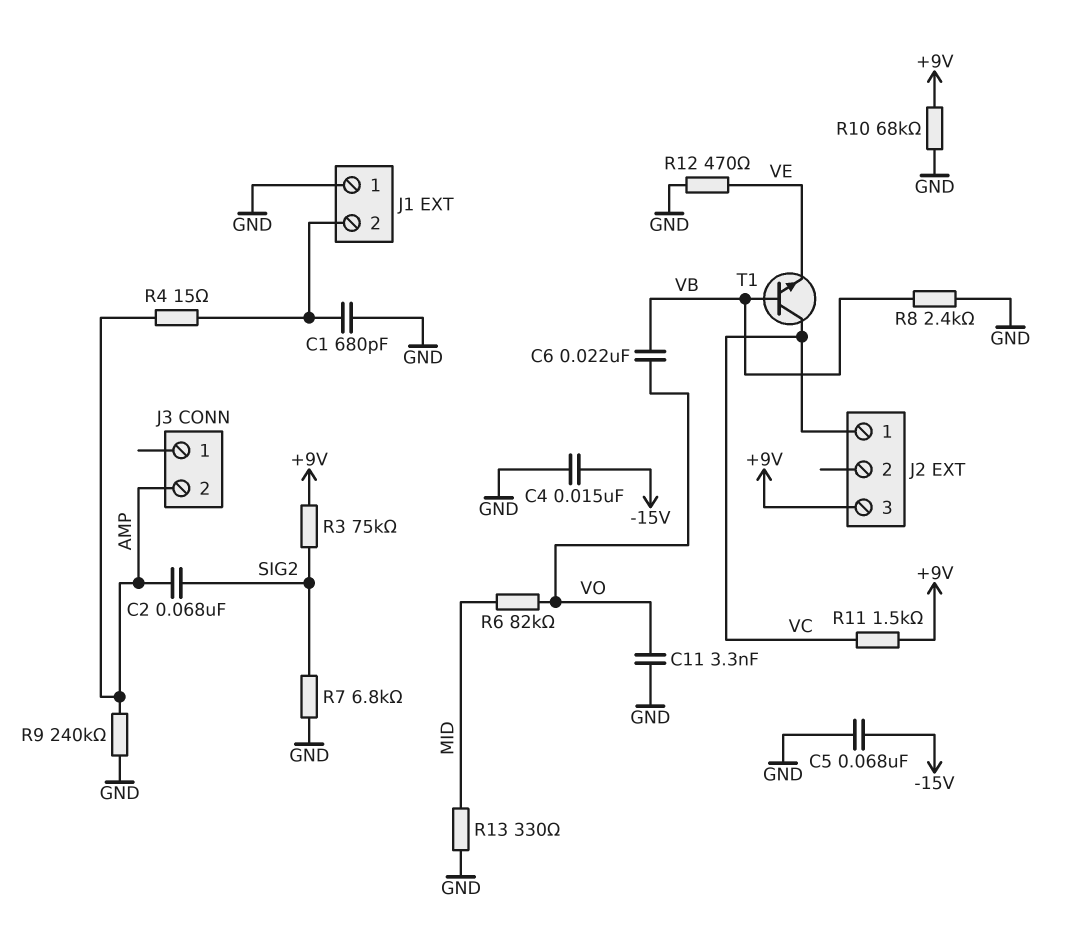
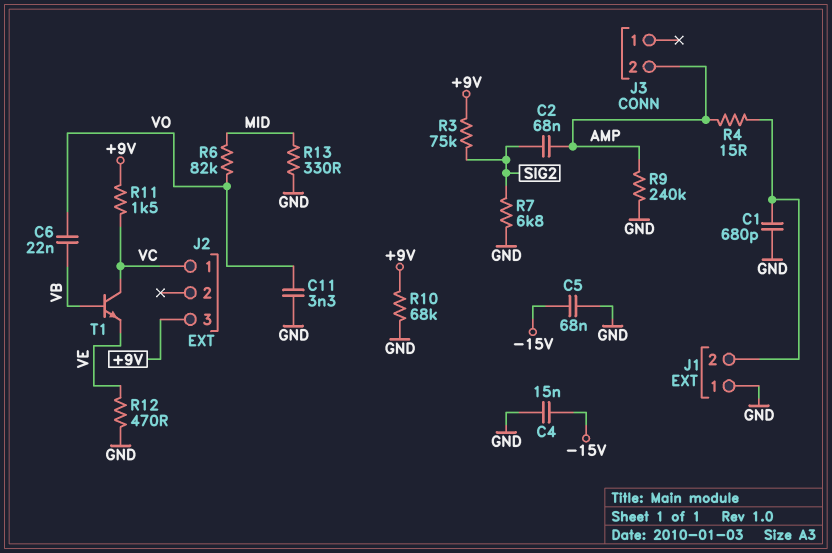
R8: 2.4k (GND, VB) -> none

